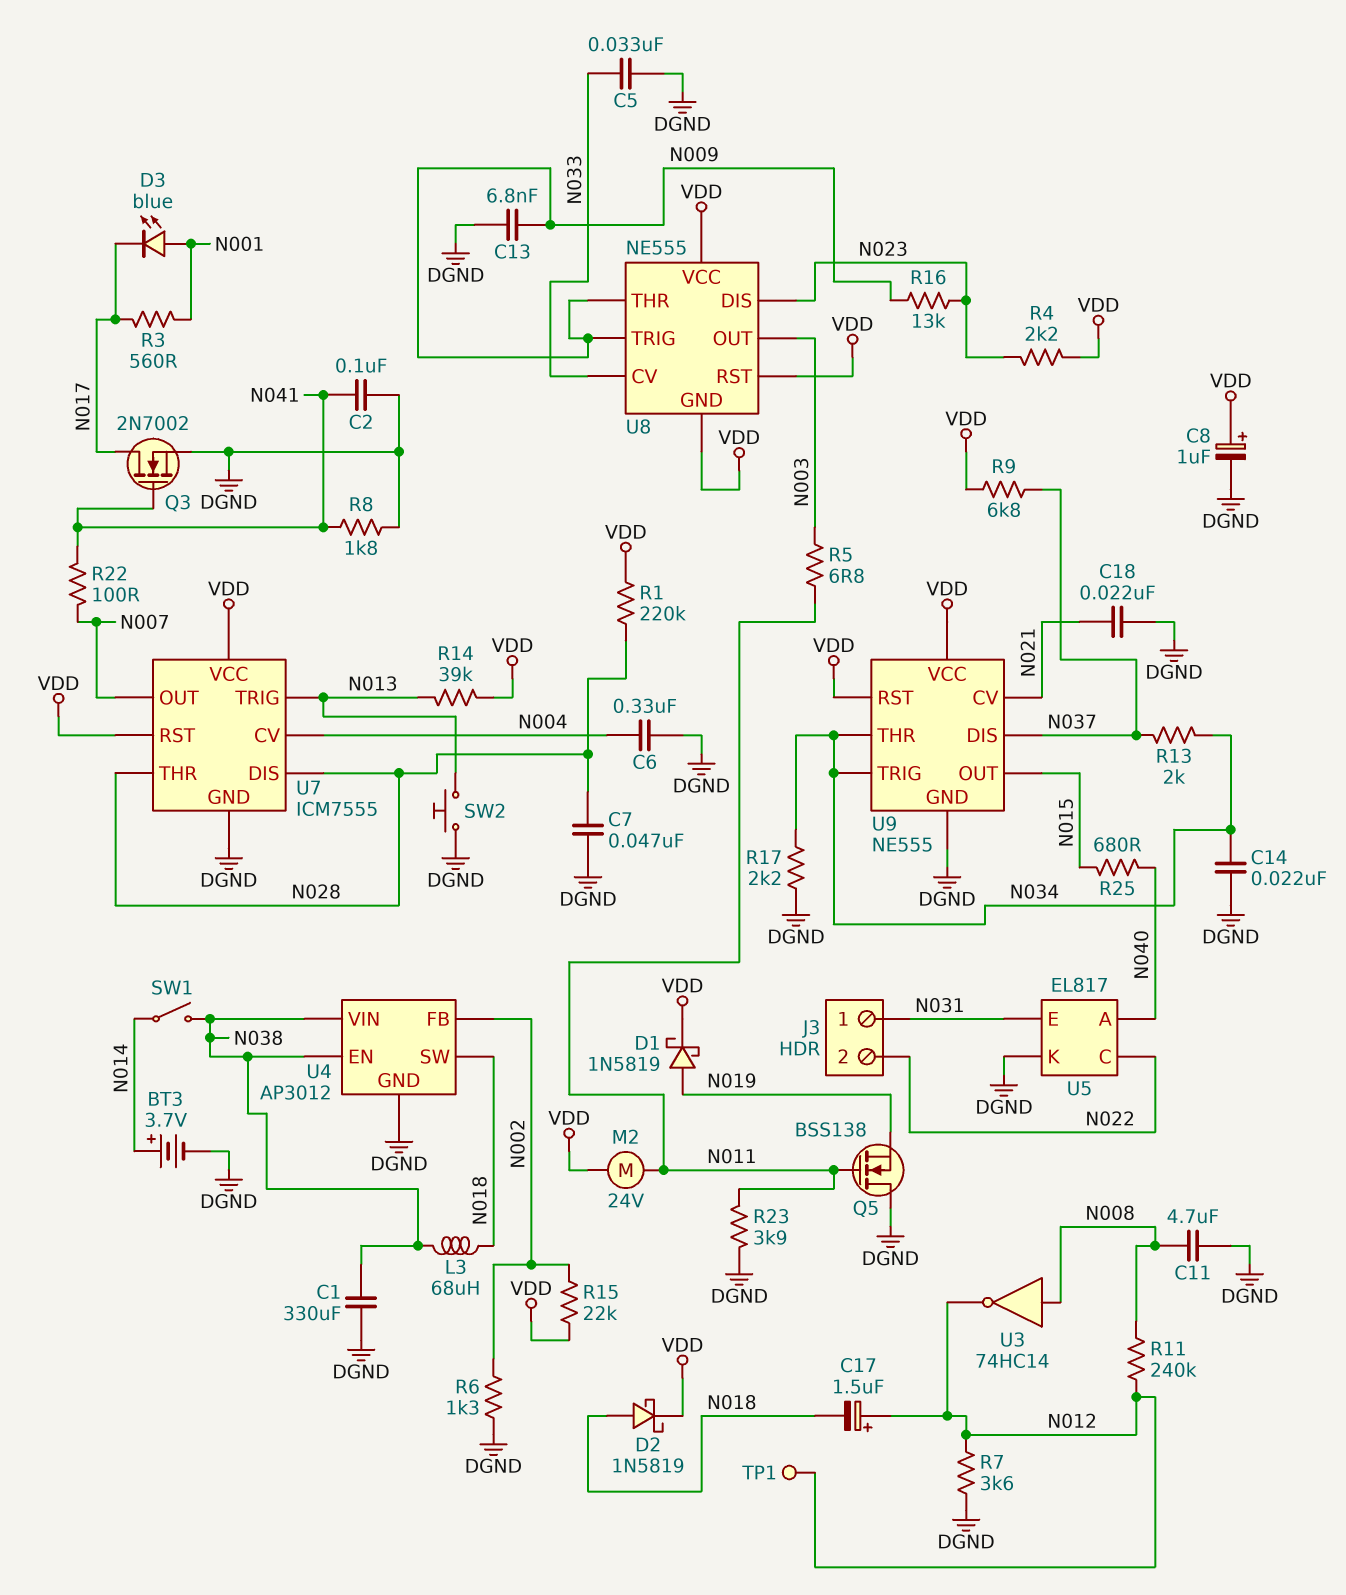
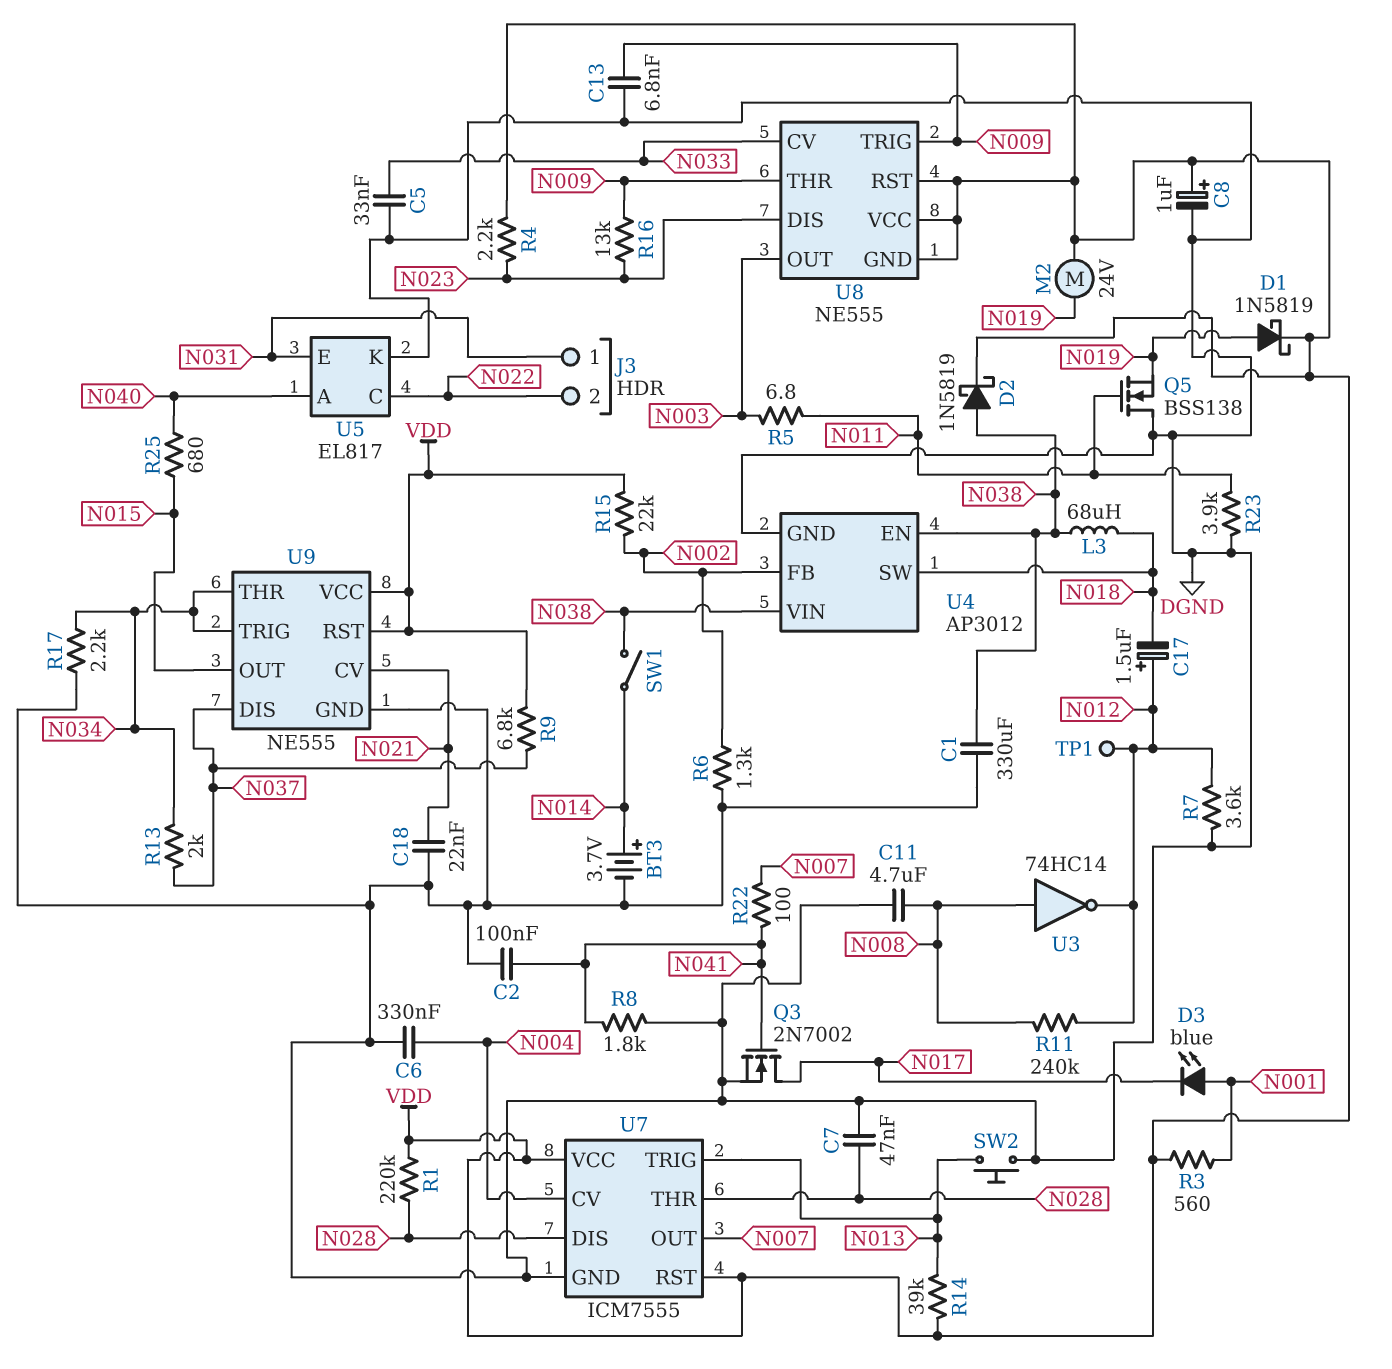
C14: 22nF (DGND, N034) -> none
D2: schottky 1N5819 (A N018, K VDD) -> schottky 1N5819 (A N038, K VDD)
M2: motor 24V (N011, VDD) -> motor 24V (N019, VDD)
R3: 560 (N001, N017) -> 560 (N001, VDD)

